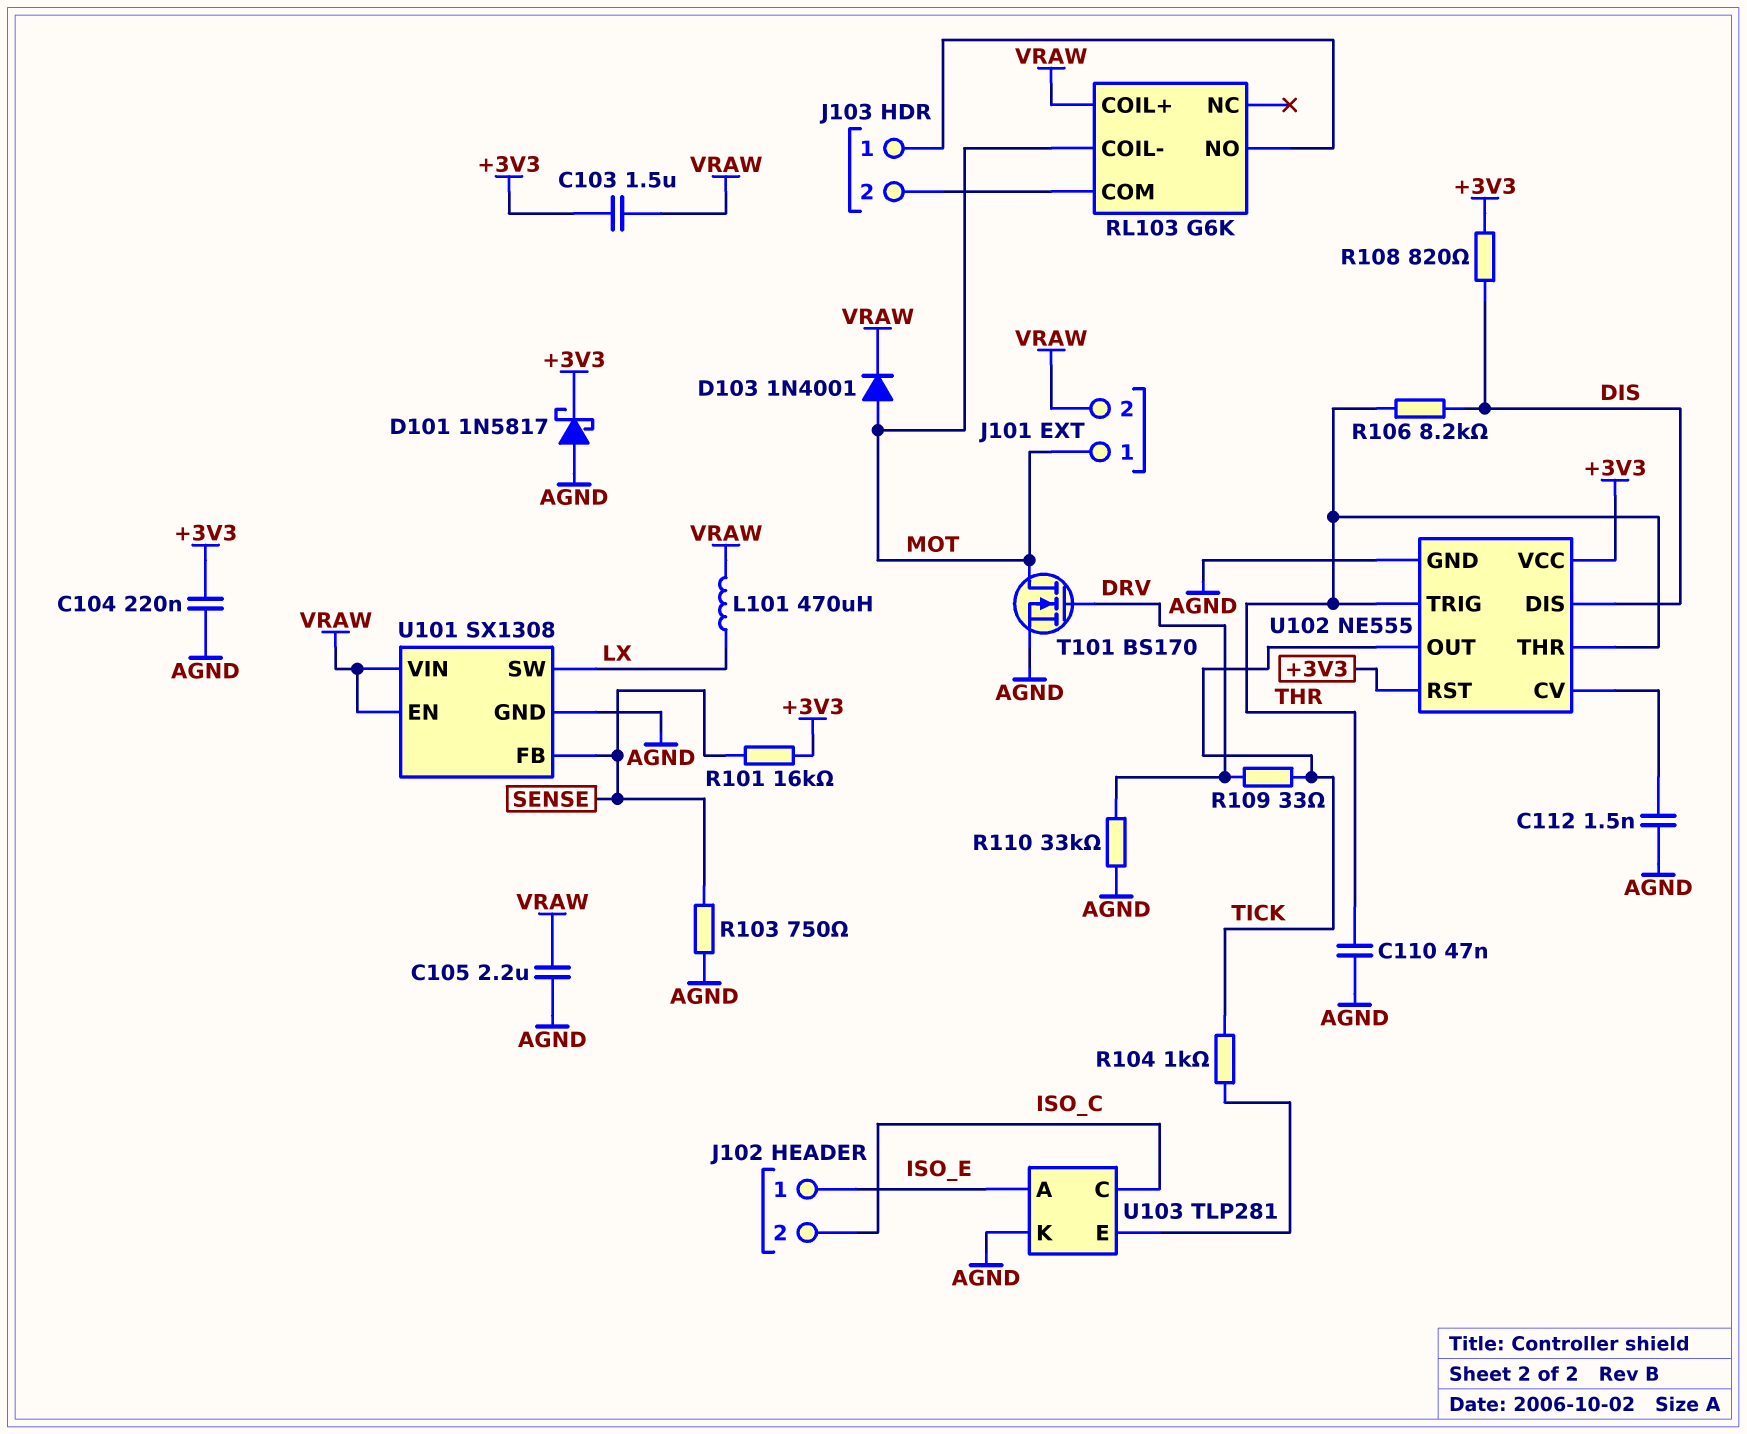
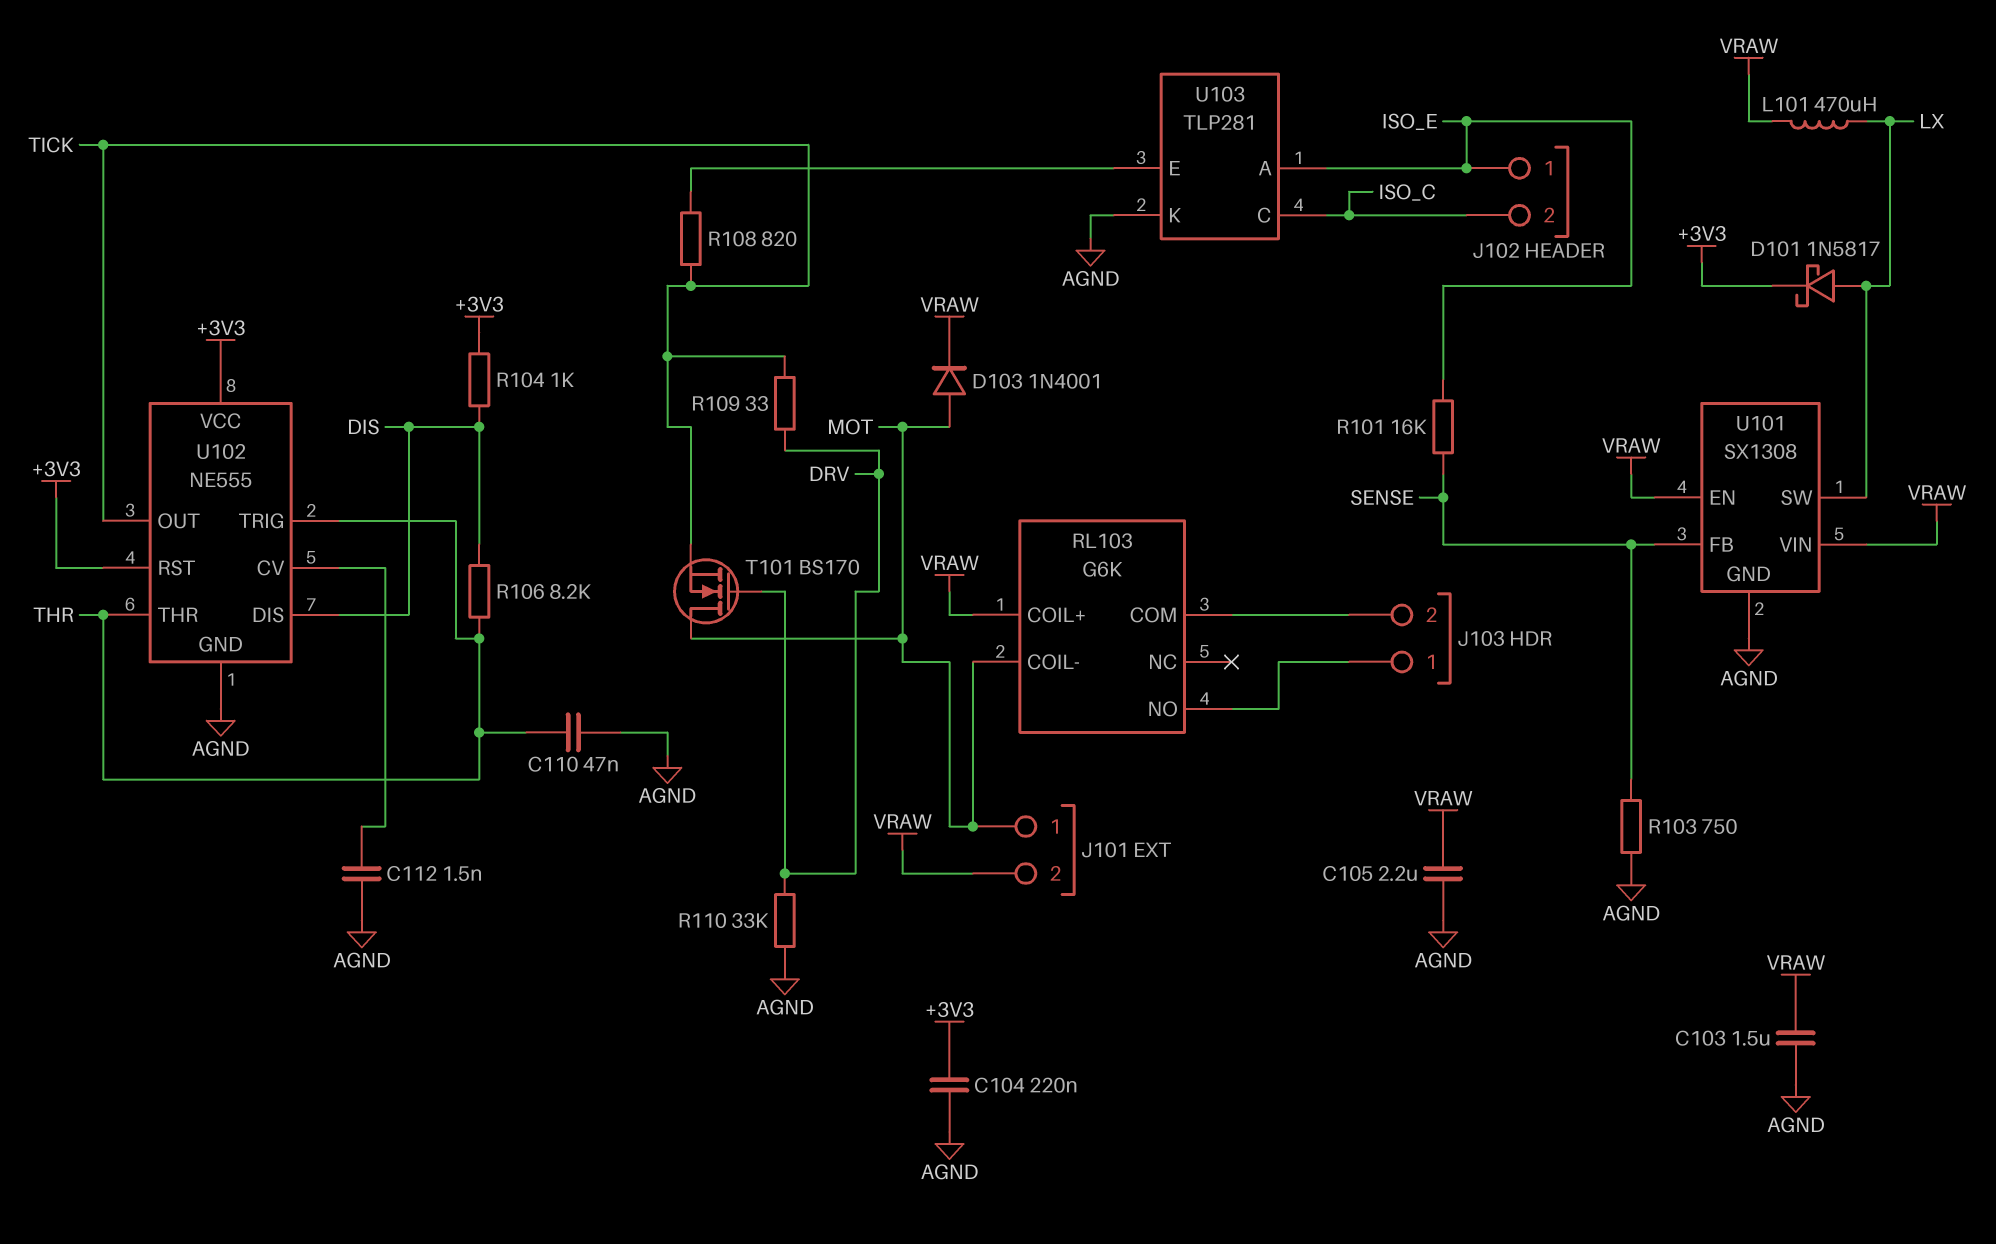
C103: 1.5uF (+3V3, VRAW) -> 1.5uF (AGND, VRAW)
D101: schottky 1N5817 (A AGND, K +3V3) -> schottky 1N5817 (A LX, K +3V3)
R101: 16k (+3V3, SENSE) -> 16k (ISO_E, SENSE)
R104: 1k (TICK, U103/E) -> 1k (+3V3, DIS)
R108: 820 (+3V3, DIS) -> 820 (TICK, U103/E)
T101: NMOS BS170 (G DRV, D MOT, S AGND) -> NMOS BS170 (G DRV, D MOT, S TICK)

